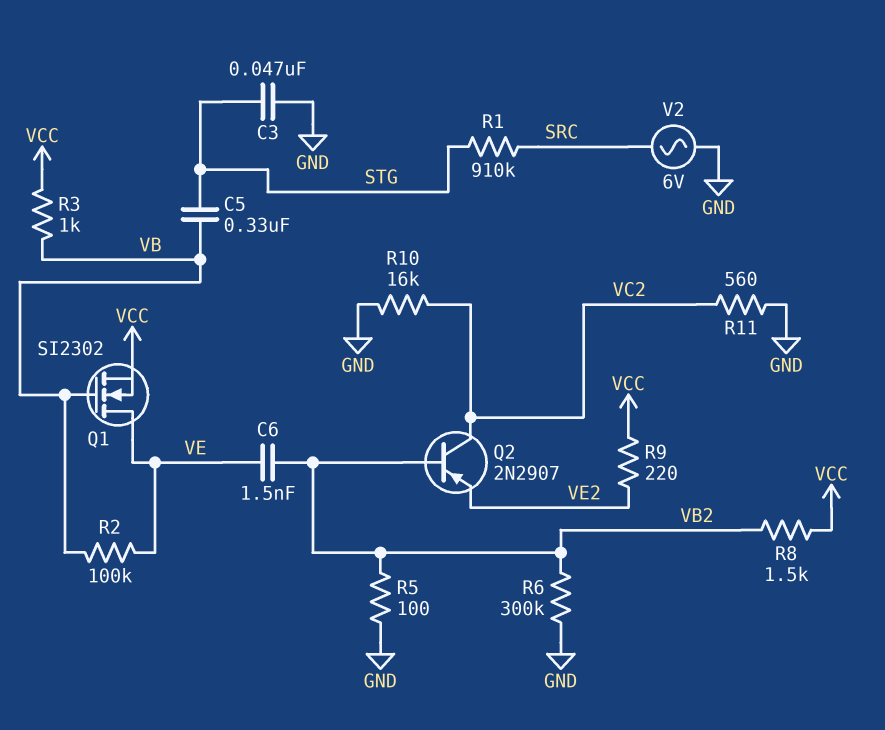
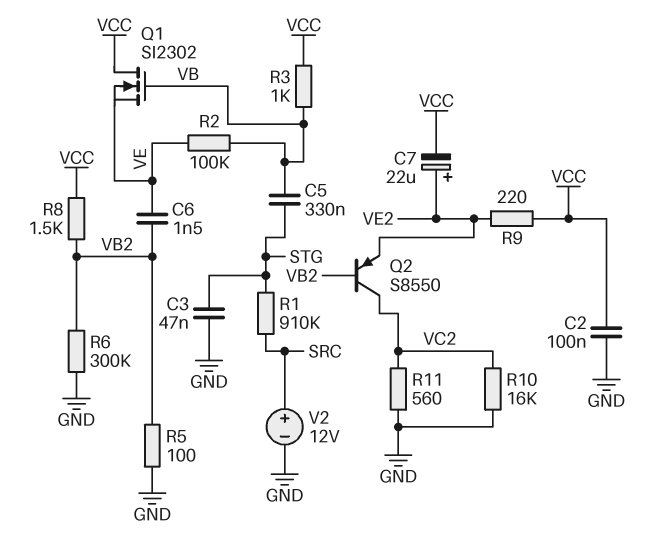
C2: none -> 100nF (GND, VCC)
C7: none -> 22uF (plus VE2, minus VCC)
Q1: NMOS SI2302 (G VB, D VE, S VCC) -> NMOS SI2302 (G VB, D VCC, S VE)
Q2: PNP 2N2907 (B VB2, C VC2, E VE2) -> PNP S8550 (B VB2, C VC2, E VE2)
V2: AC 6V (GND, SRC) -> 12V (plus SRC, minus GND)

